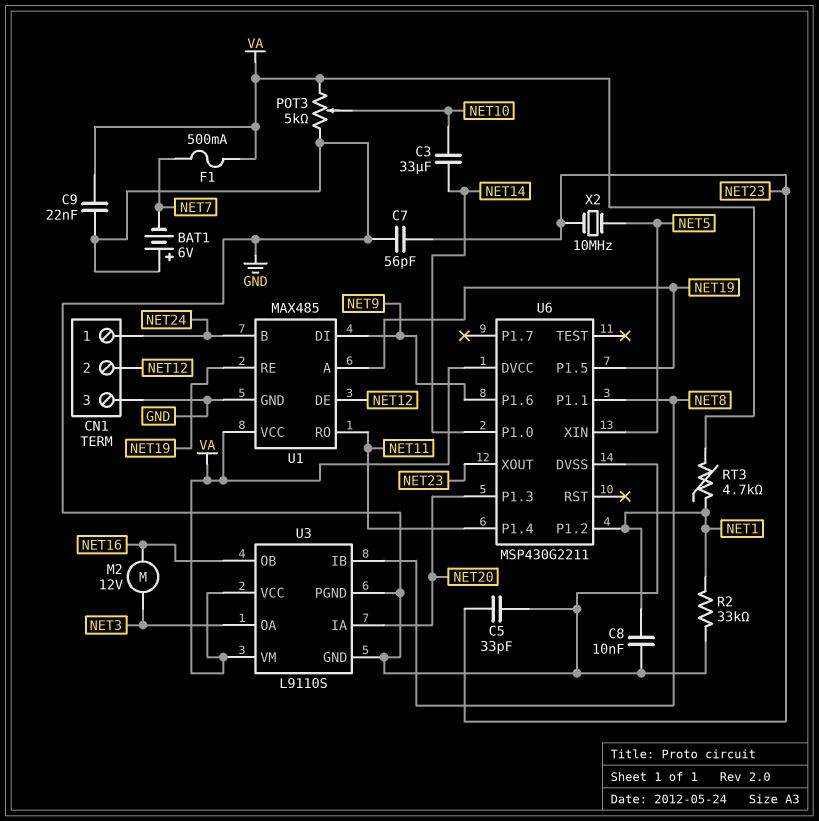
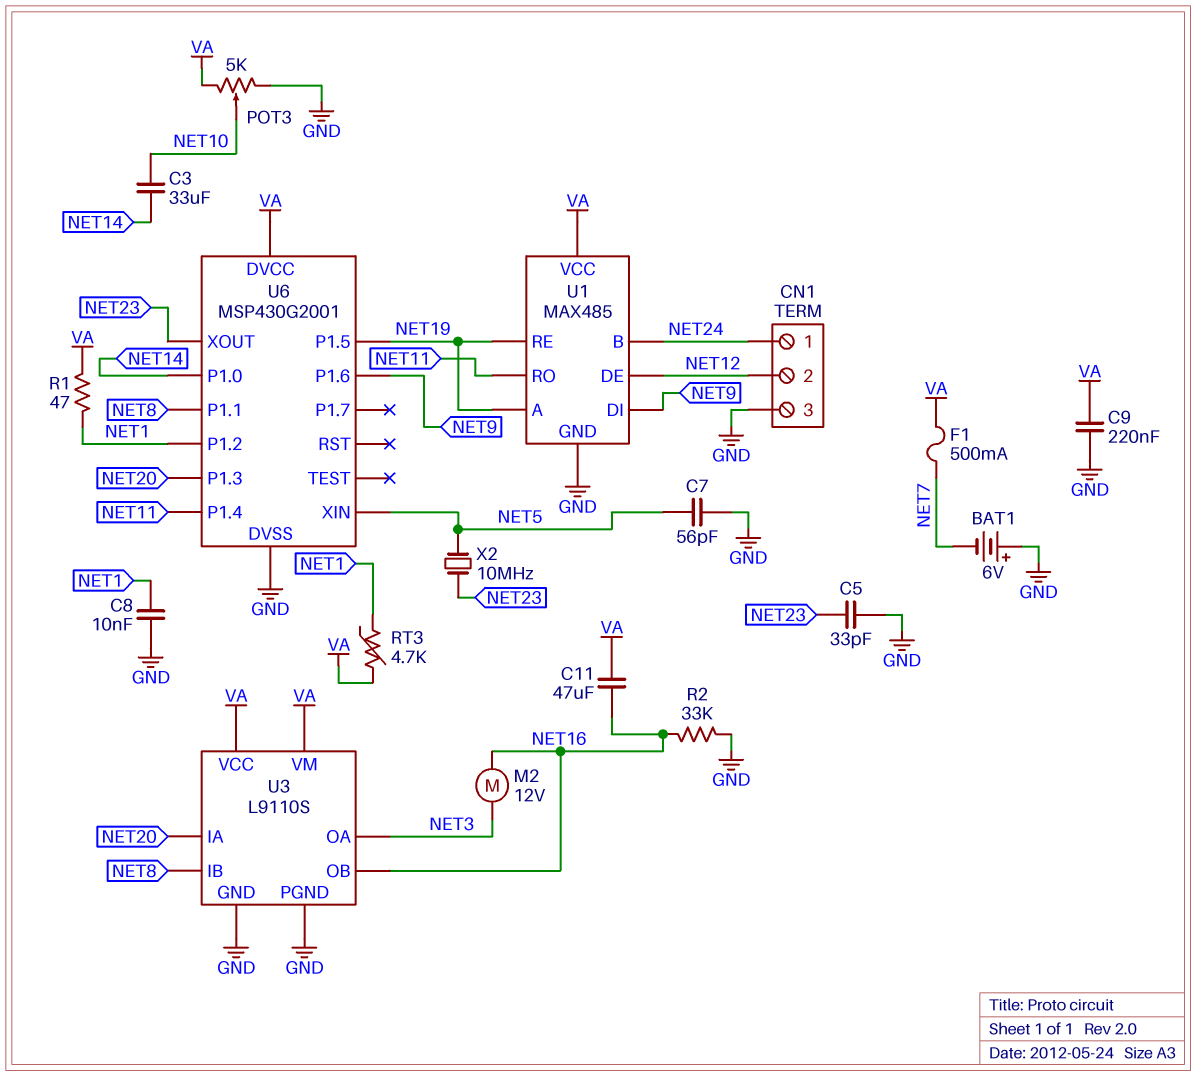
C7: 56pF (GND, NET23) -> 56pF (GND, NET5)
C9: 22nF (GND, VA) -> 220nF (GND, VA)
C11: none -> 47uF (NET16, VA)
R1: none -> 47 (NET1, VA)
R2: 33k (GND, NET1) -> 33k (GND, NET16)
U6: MSP430G2211 -> MSP430G2001

